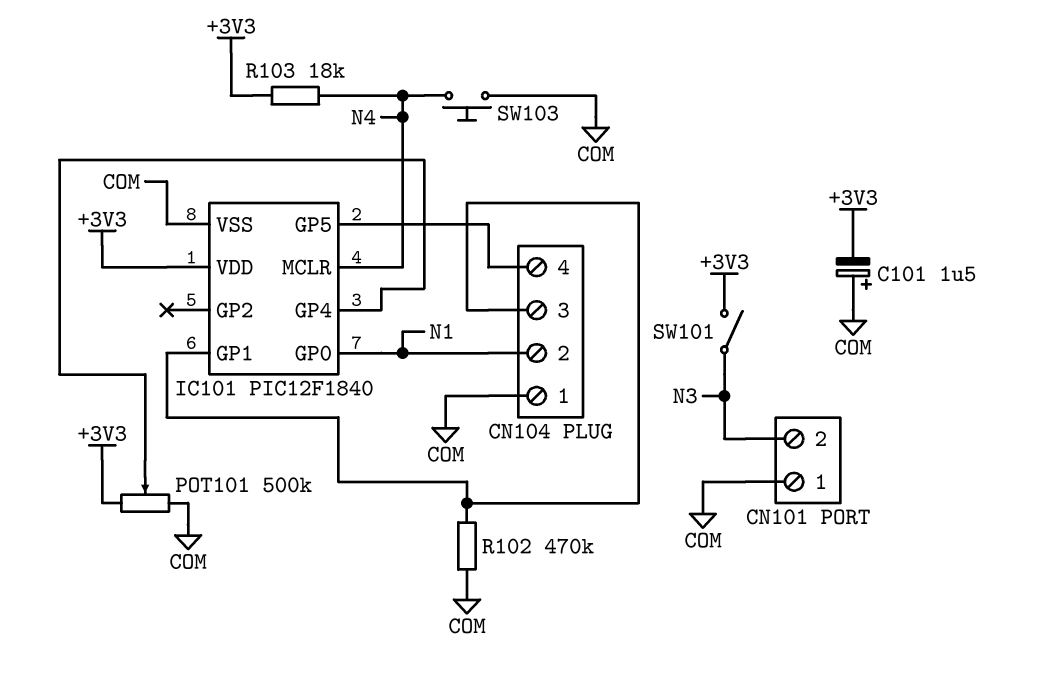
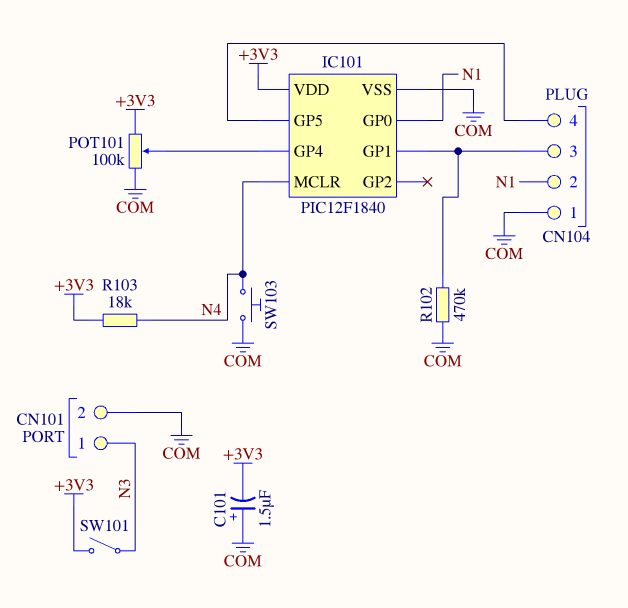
CN101 pin 1: COM -> N3
CN101 pin 2: N3 -> COM
POT101: 500k (+3V3, COM, wiper IC101/GP4) -> 100k (+3V3, COM, wiper IC101/GP4)

